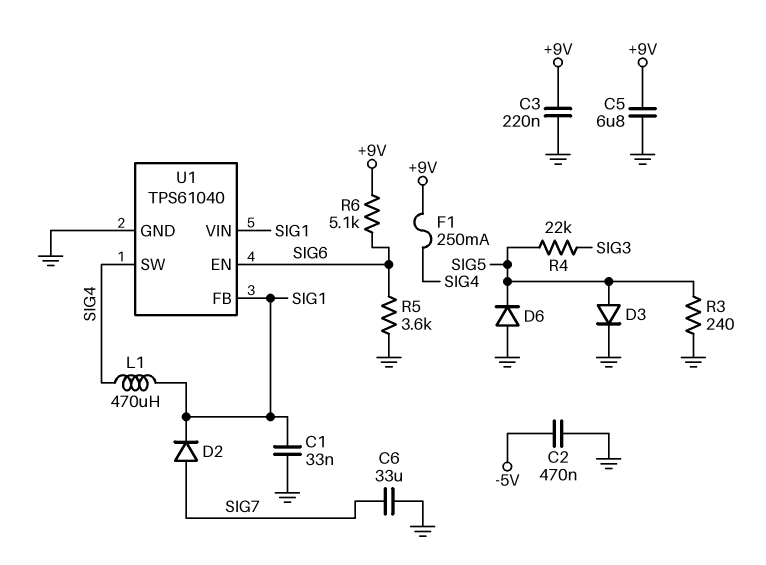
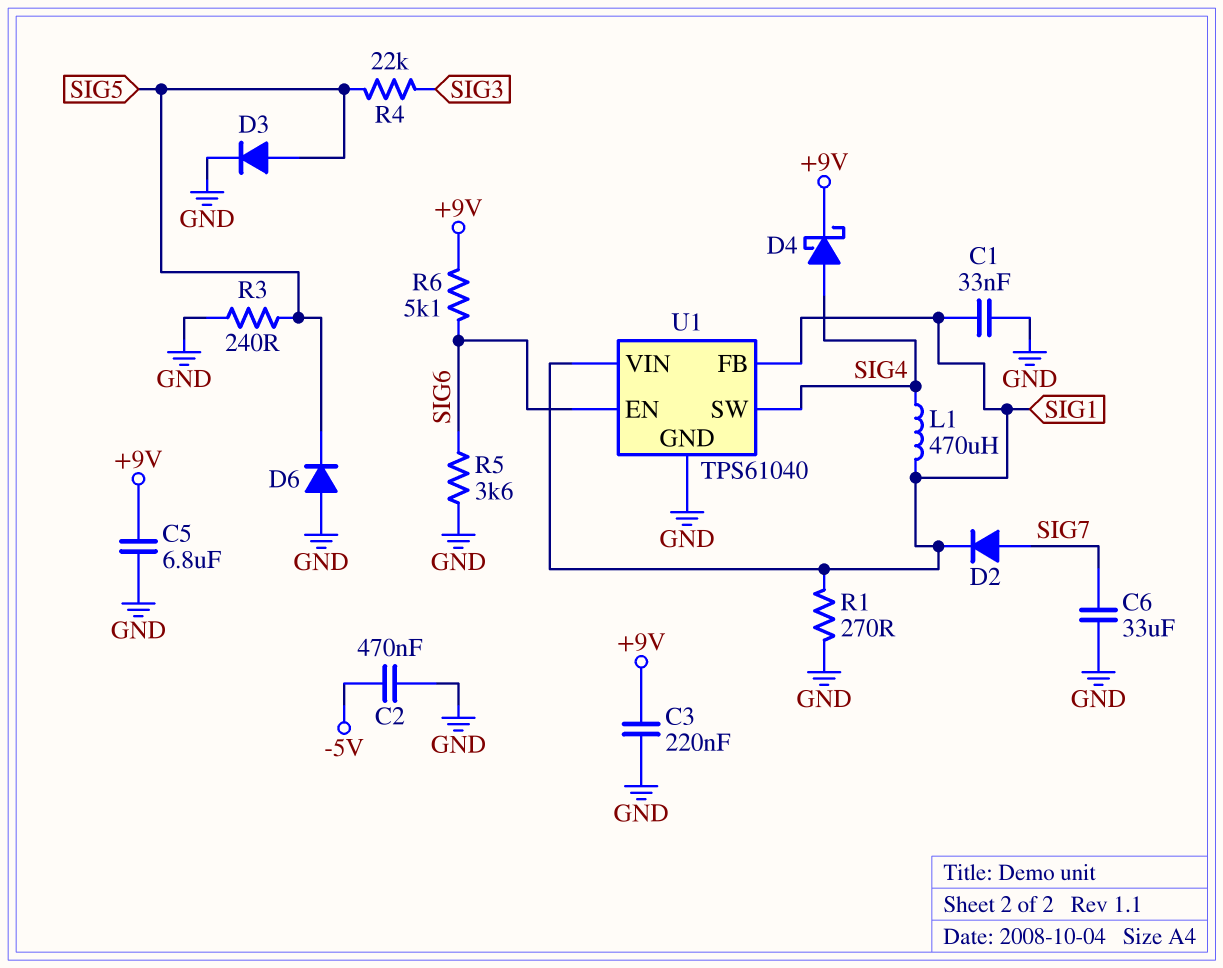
D4: none -> schottky (A SIG4, K +9V)
F1: 250mA (+9V, SIG4) -> none
R1: none -> 270 (GND, SIG1)

